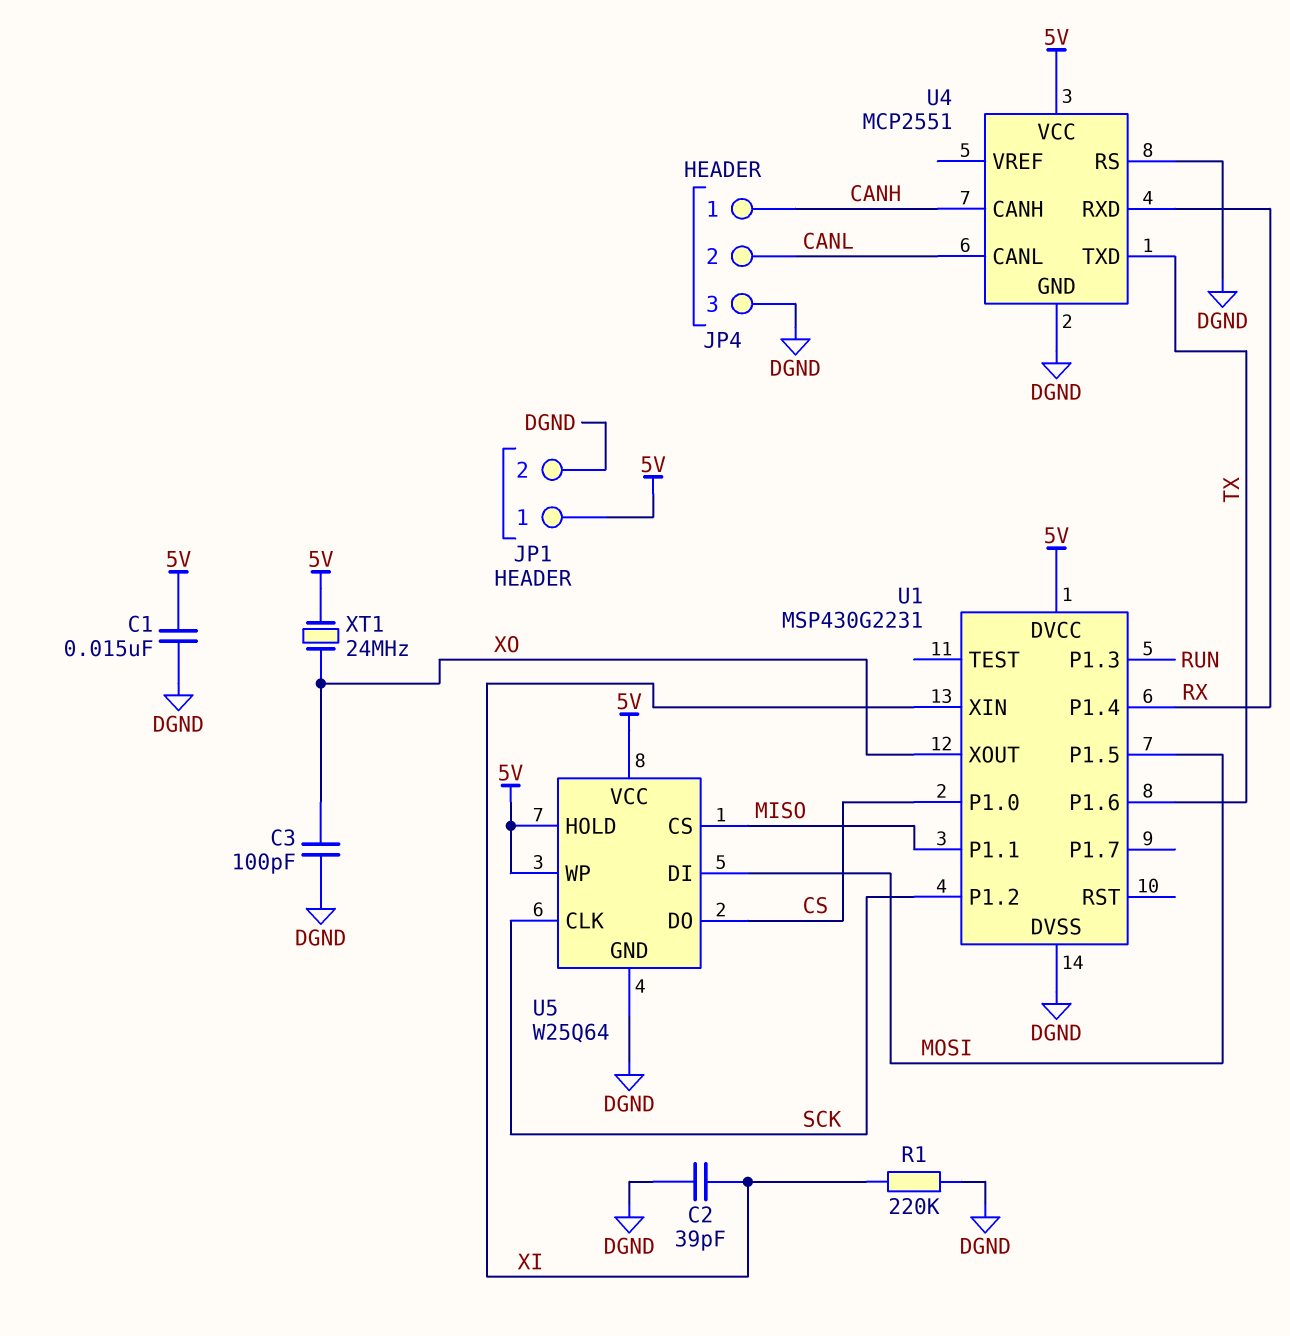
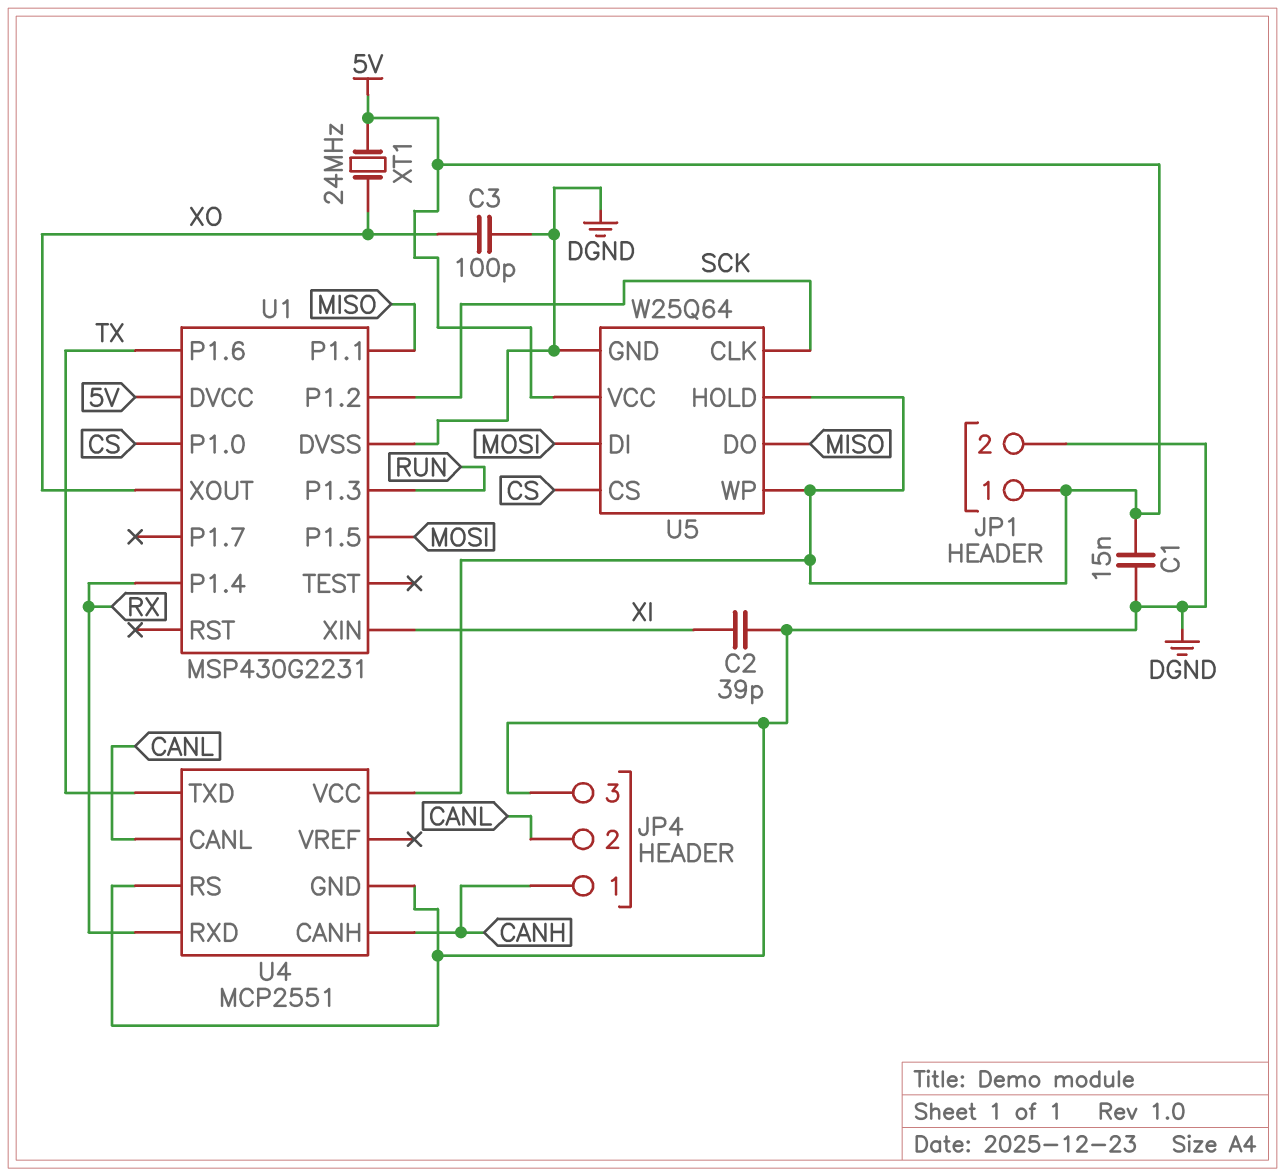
R1: 220k (DGND, XI) -> none
U5 pin CS: MISO -> CS
U5 pin DO: CS -> MISO

